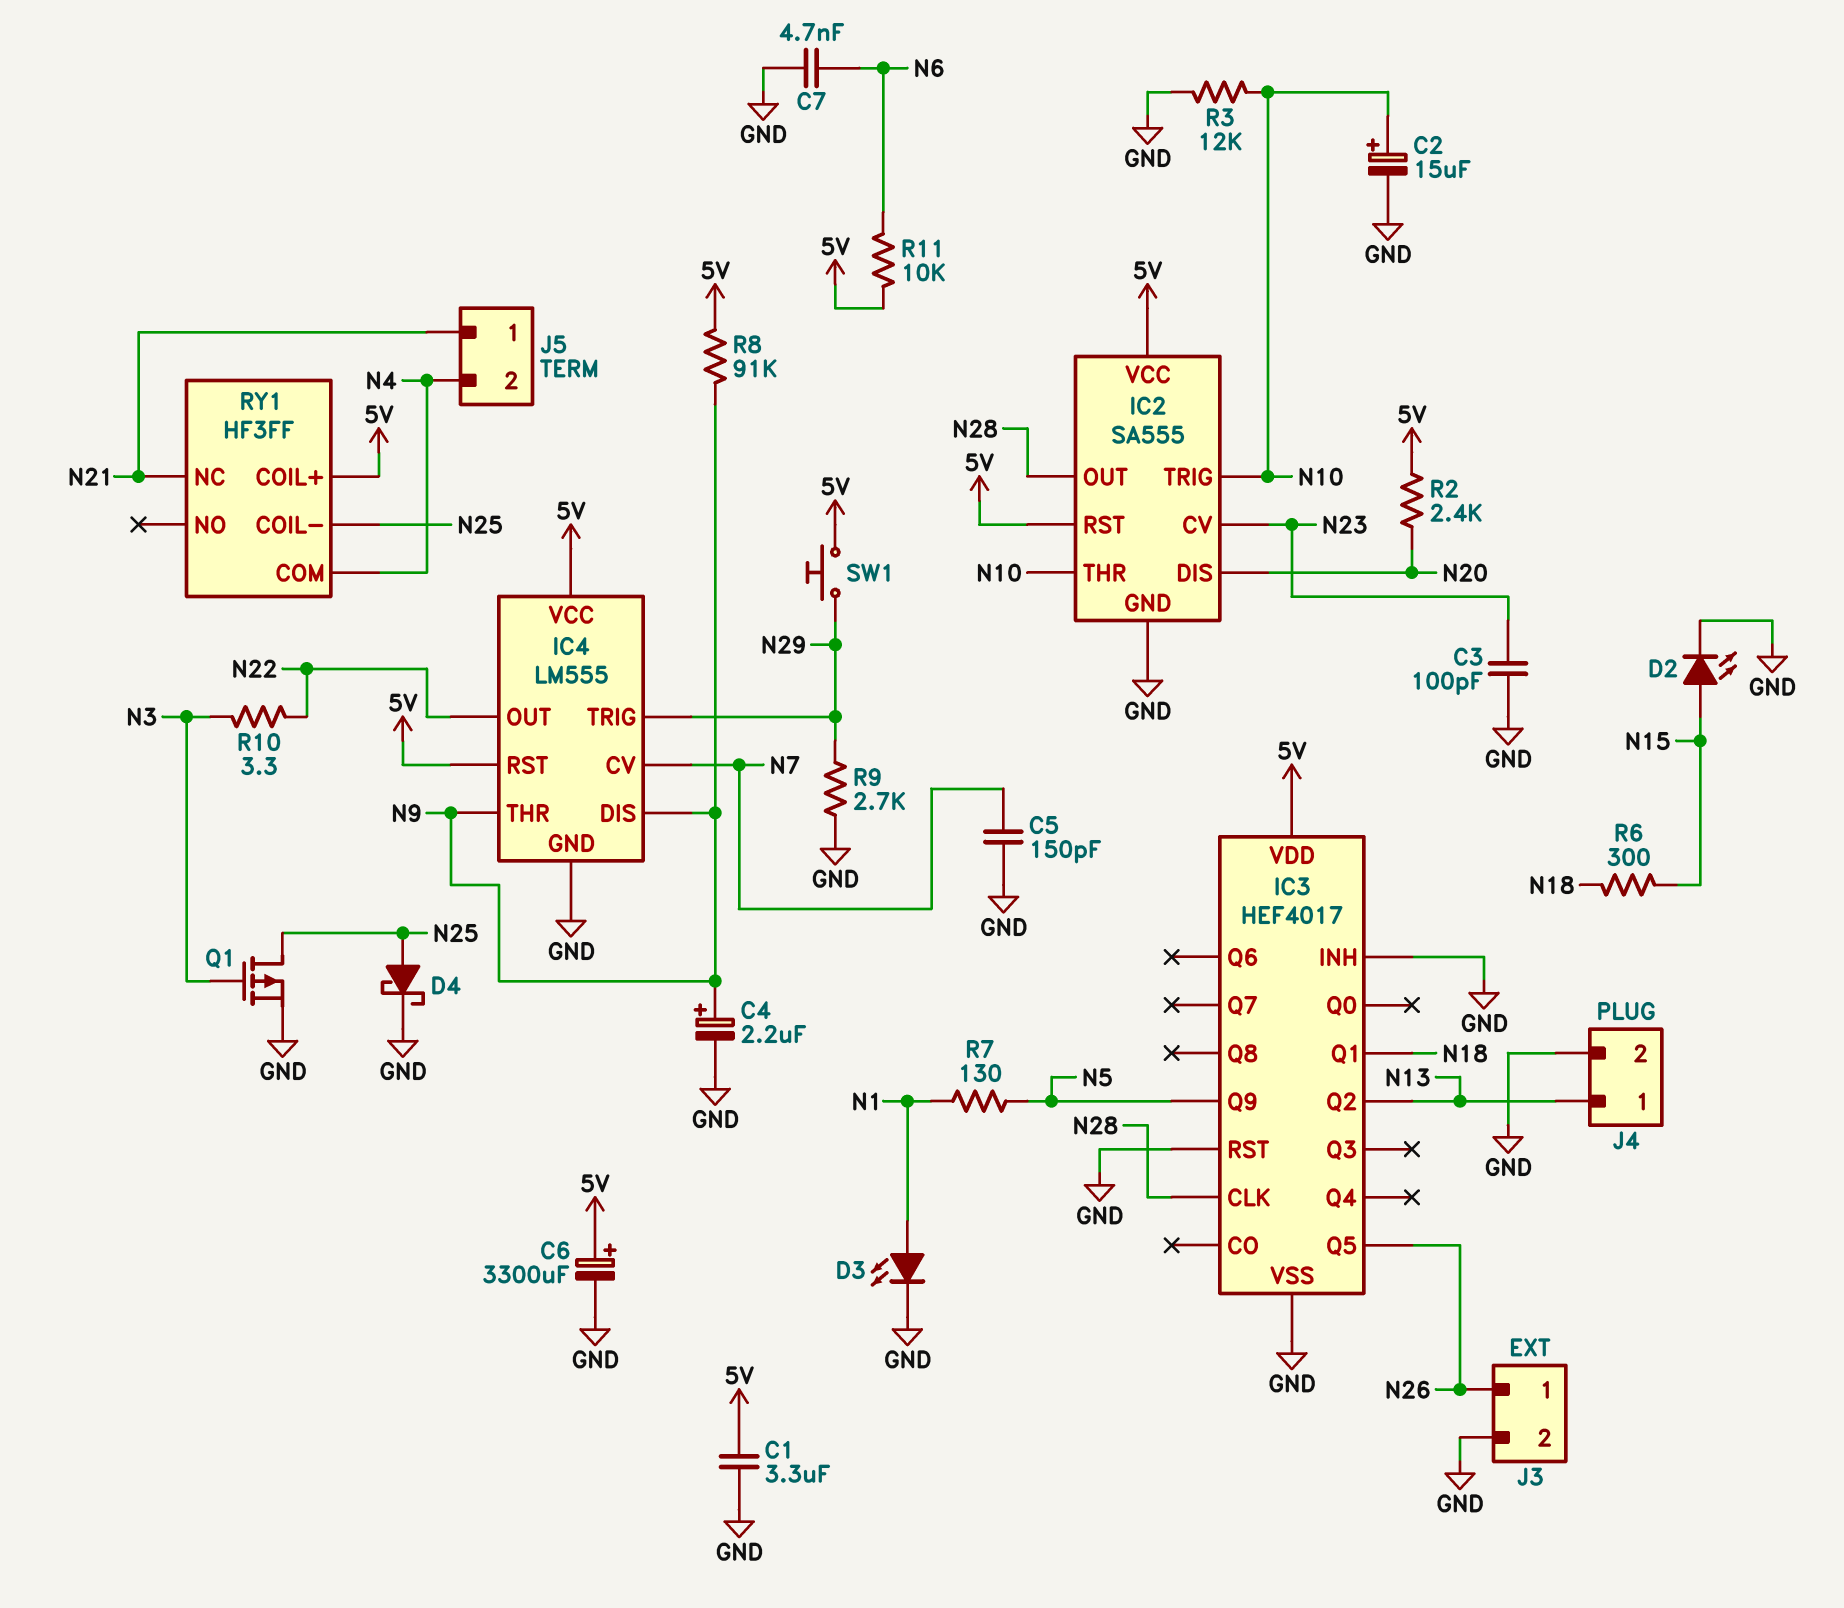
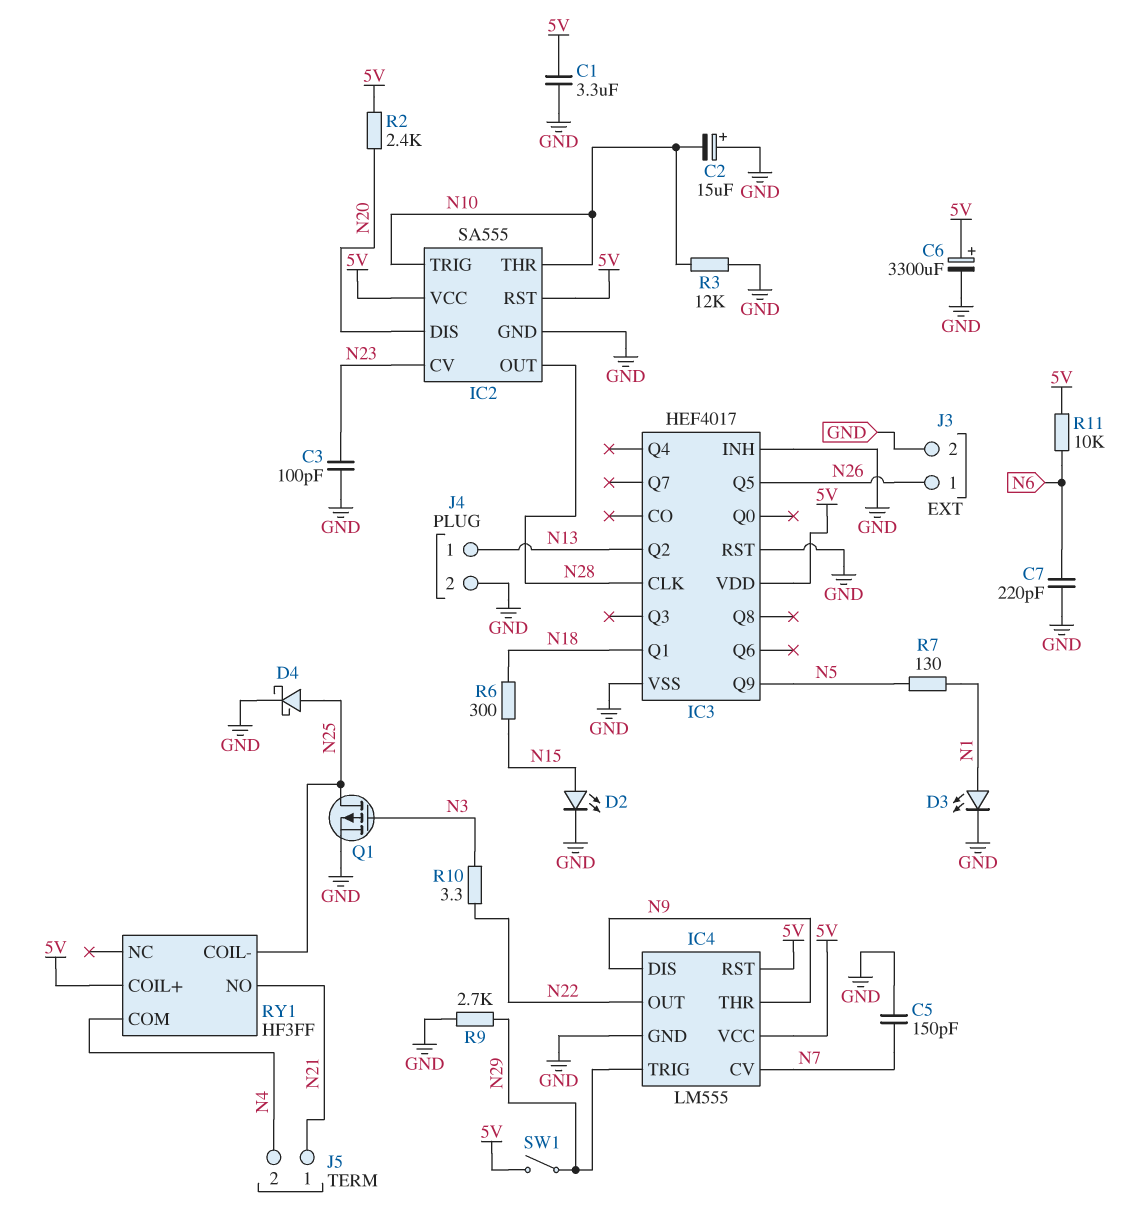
C2: 15uF (plus N10, minus GND) -> 15uF (plus GND, minus N10)
C4: 2.2uF (plus N9, minus GND) -> none
C7: 4.7nF (GND, N6) -> 220pF (GND, N6)
R8: 91k (5V, N9) -> none
RY1 pin NC: N21 -> none
RY1 pin NO: none -> N21
SW1: button (5V, N29) -> switch (5V, N29)

